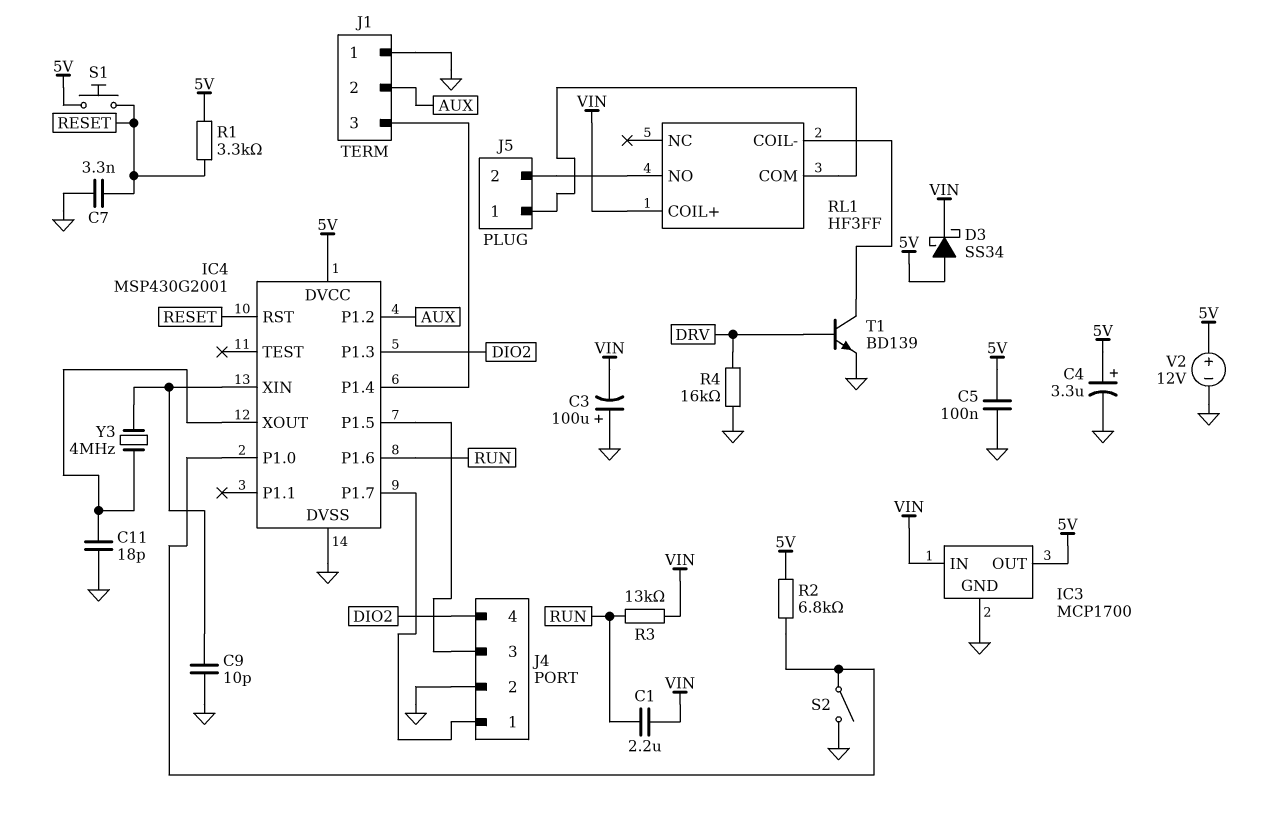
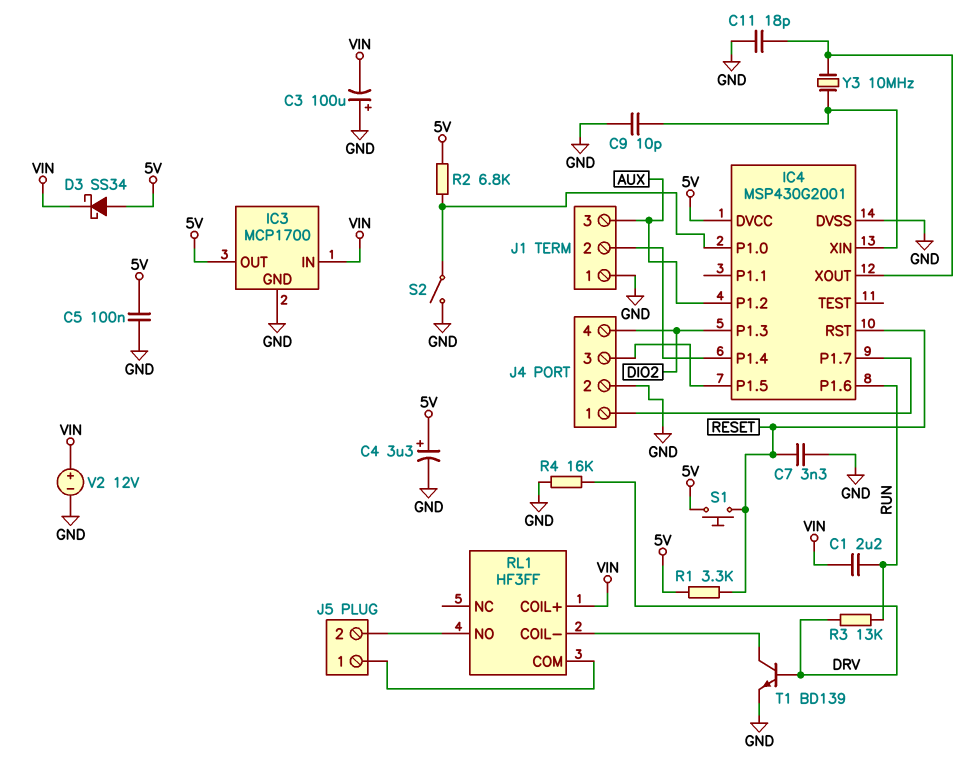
J1 pin 2: AUX -> IC4/P1.4
J1 pin 3: IC4/P1.4 -> AUX
R3: 13k (RUN, VIN) -> 13k (DRV, RUN)
V2: 12V (plus 5V, minus GND) -> 12V (plus VIN, minus GND)
Y3: 4MHz (IC4/XIN, IC4/XOUT) -> 10MHz (IC4/XIN, IC4/XOUT)

